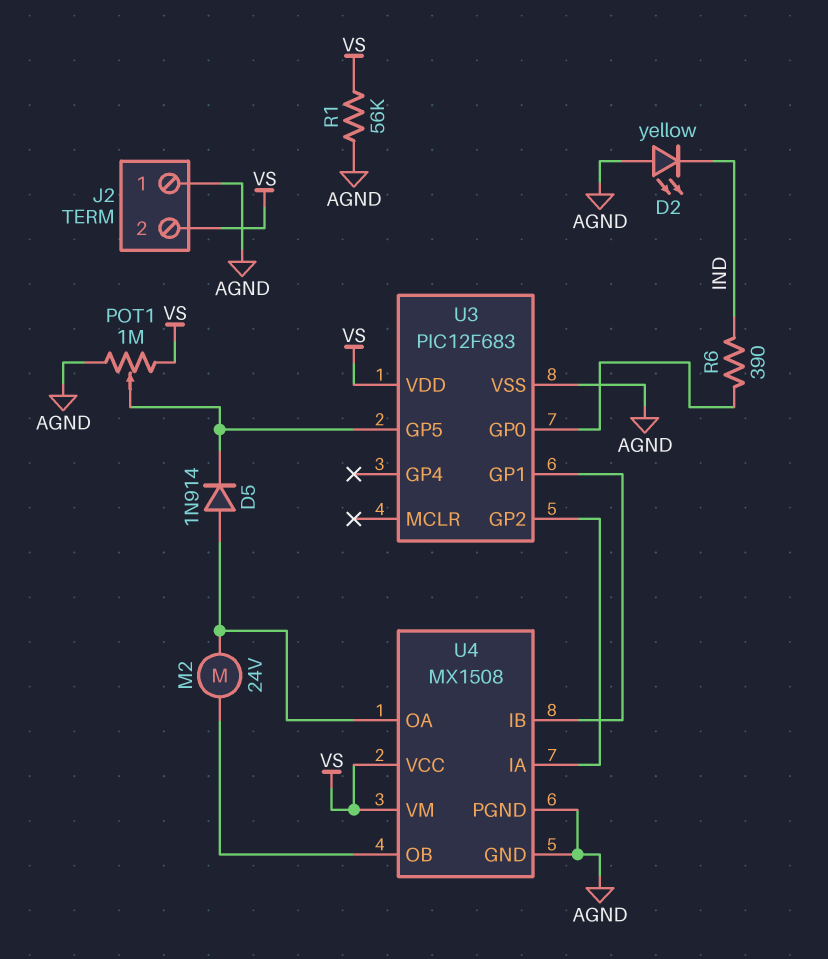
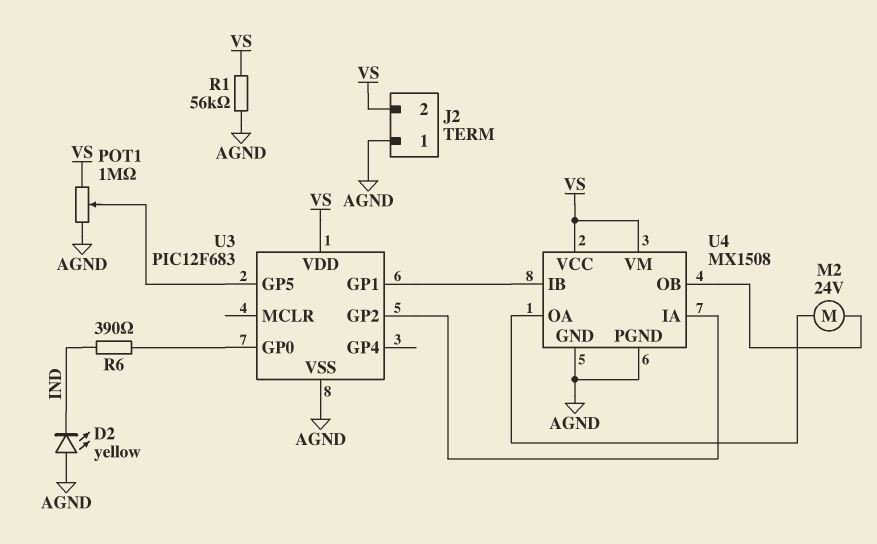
D5: diode 1N914 (A U4/OA, K U3/GP5) -> none

